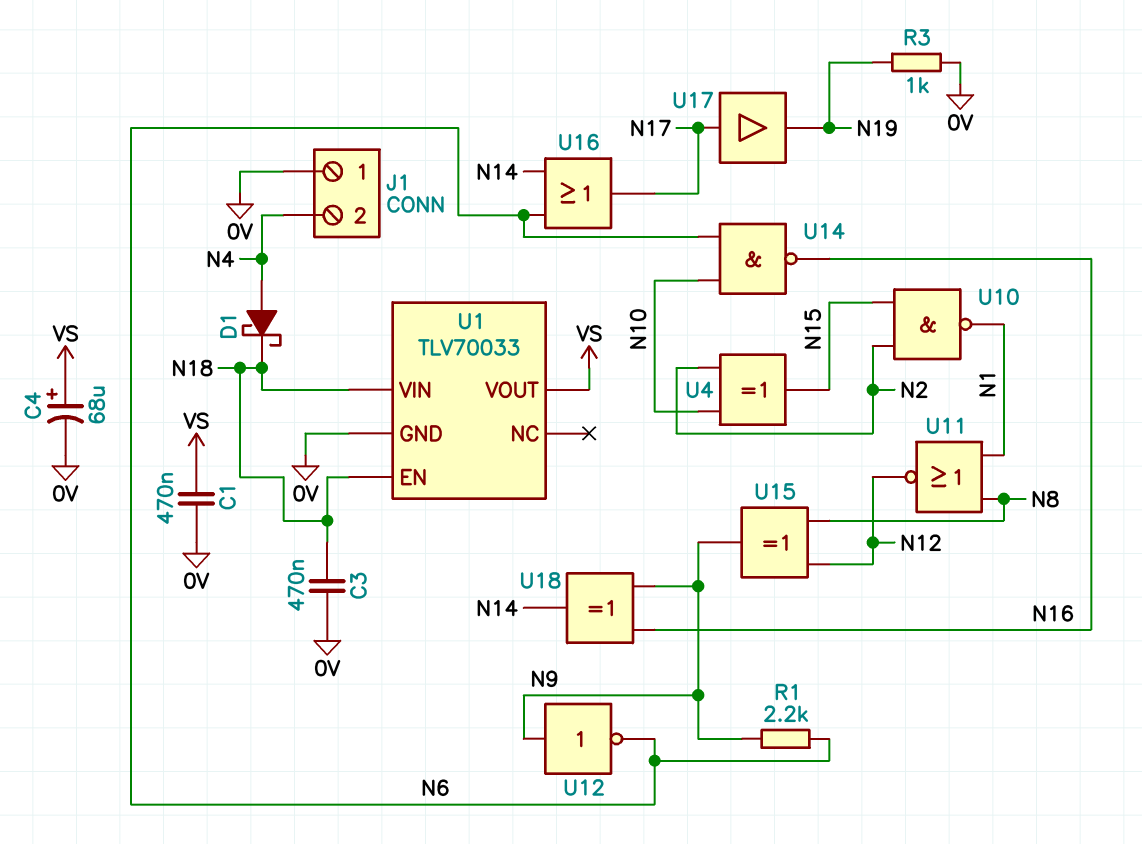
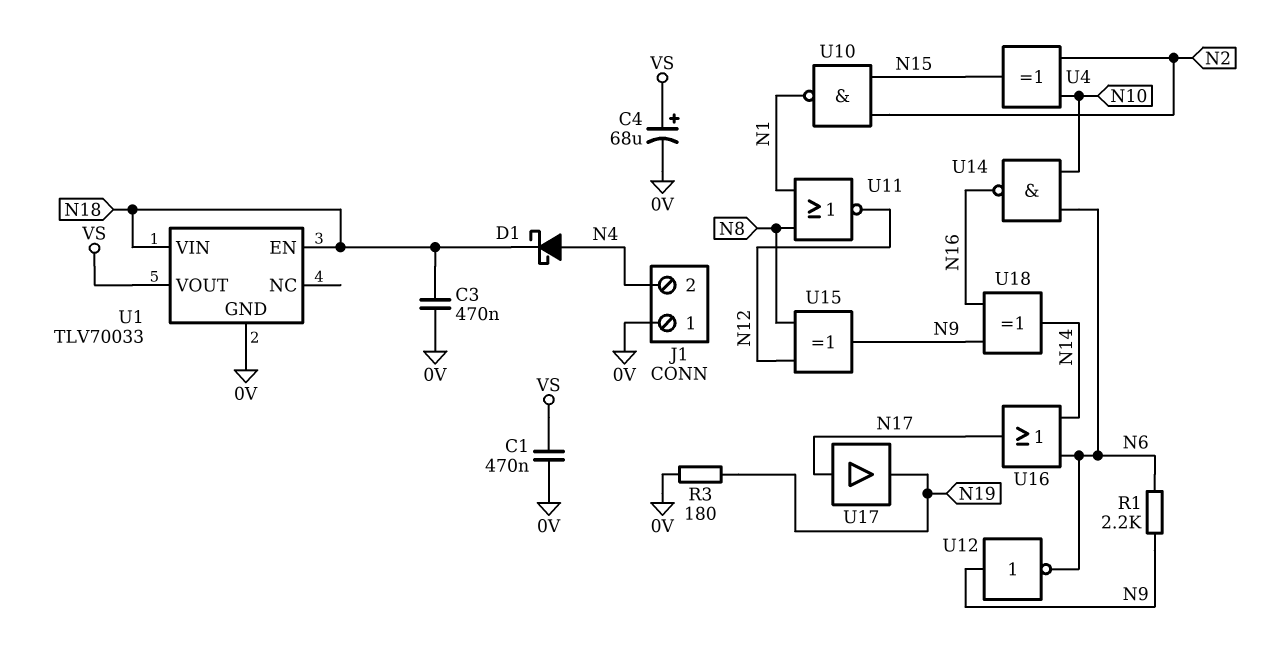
R3: 1k (0V, N19) -> 180 (0V, N19)

